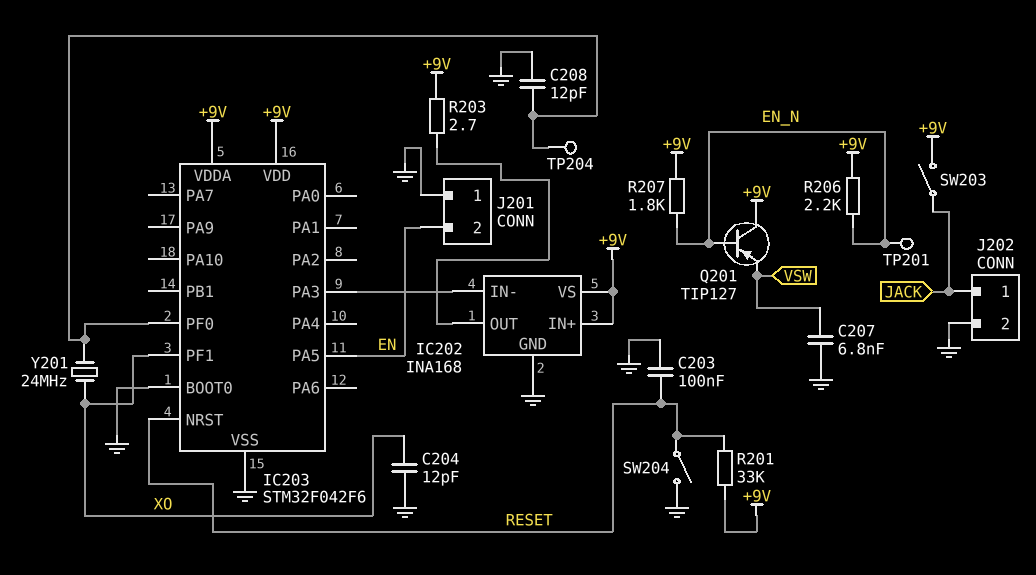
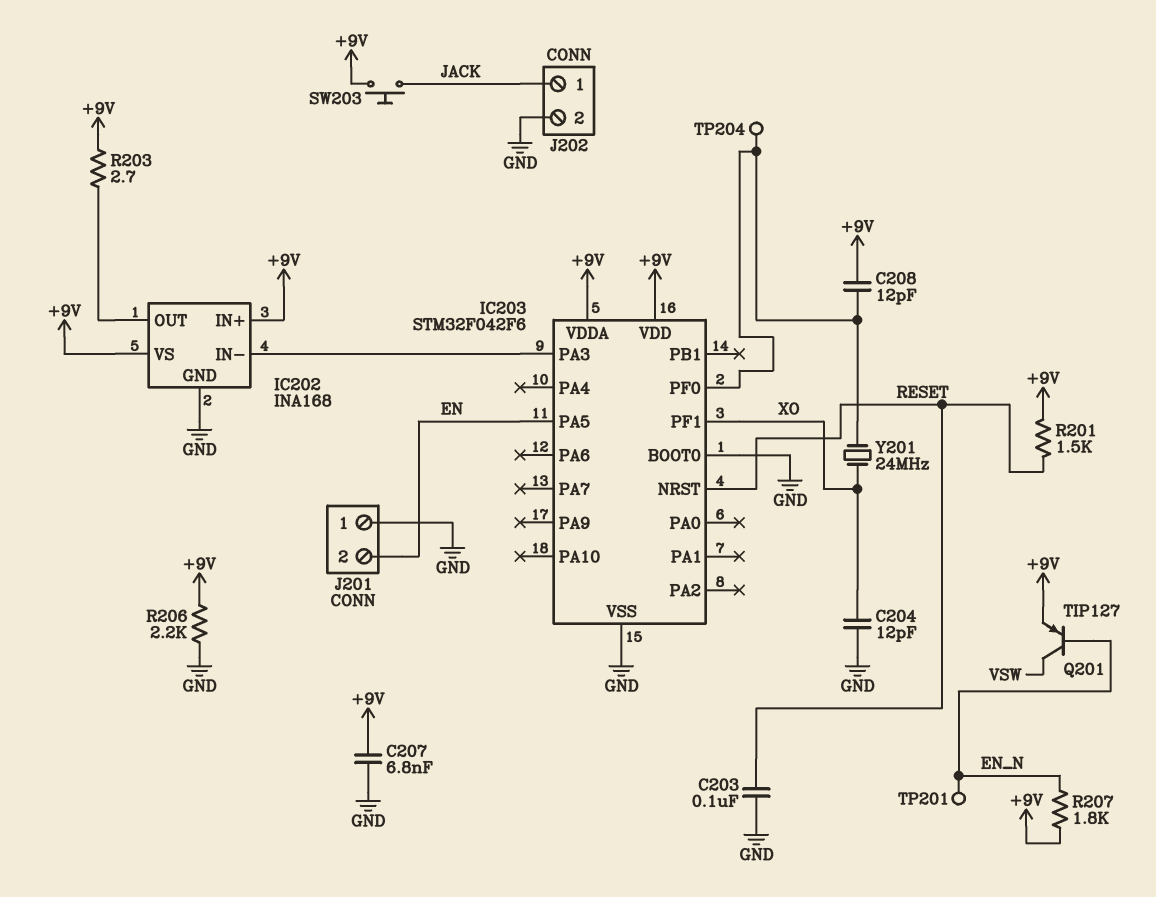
C207: 6.8nF (GND, VSW) -> 6.8nF (+9V, GND)
C208: 12pF (GND, IC203/PF0) -> 12pF (+9V, IC203/PF0)
Q201: PNP TIP127 (B EN_N, C +9V, E VSW) -> PNP TIP127 (B EN_N, C VSW, E +9V)
R201: 33k (+9V, RESET) -> 1.5k (+9V, RESET)
R206: 2.2k (+9V, EN_N) -> 2.2k (+9V, GND)
SW203: switch (+9V, JACK) -> button (+9V, JACK)
SW204: switch (GND, RESET) -> none

